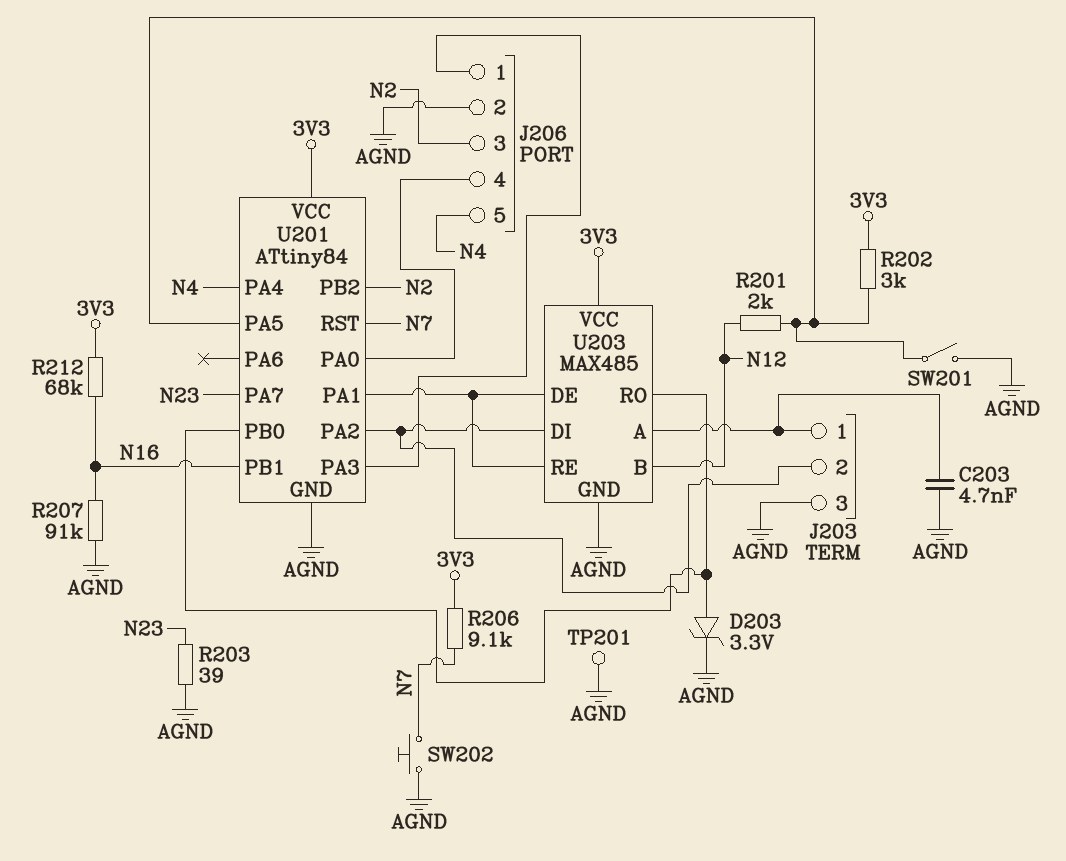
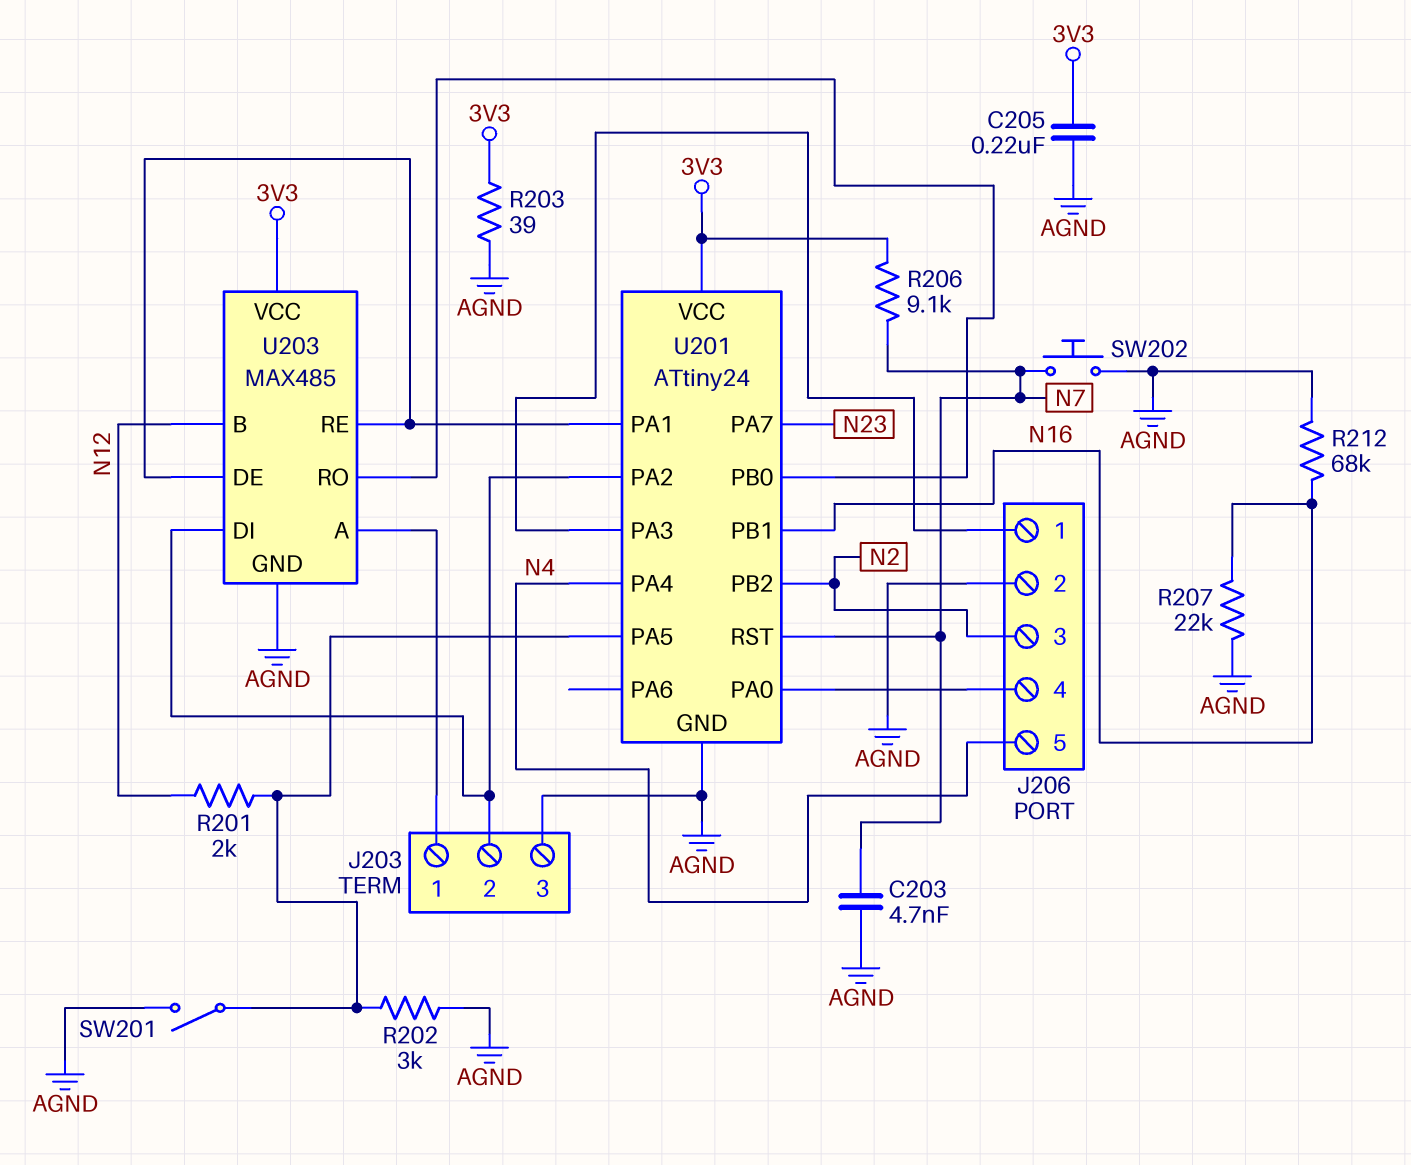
C203: 4.7nF (AGND, J203/1) -> 4.7nF (AGND, N7)
C205: none -> 220nF (3V3, AGND)
D203: zener 3.3V (A U201/PB0, K AGND) -> none
R202: 3k (3V3, U201/PA5) -> 3k (AGND, U201/PA5)
R203: 39 (AGND, N23) -> 39 (3V3, AGND)
R207: 91k (AGND, N16) -> 22k (AGND, N16)
R212: 68k (3V3, N16) -> 68k (AGND, N16)
TP201: test point (AGND) -> none
U201: ATtiny84 -> ATtiny24

